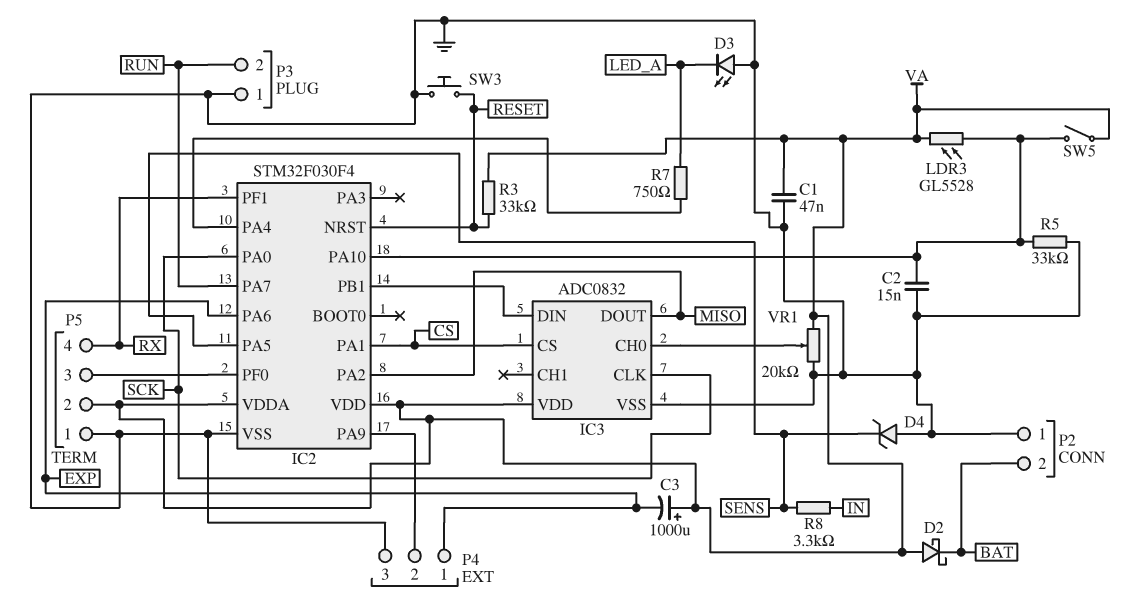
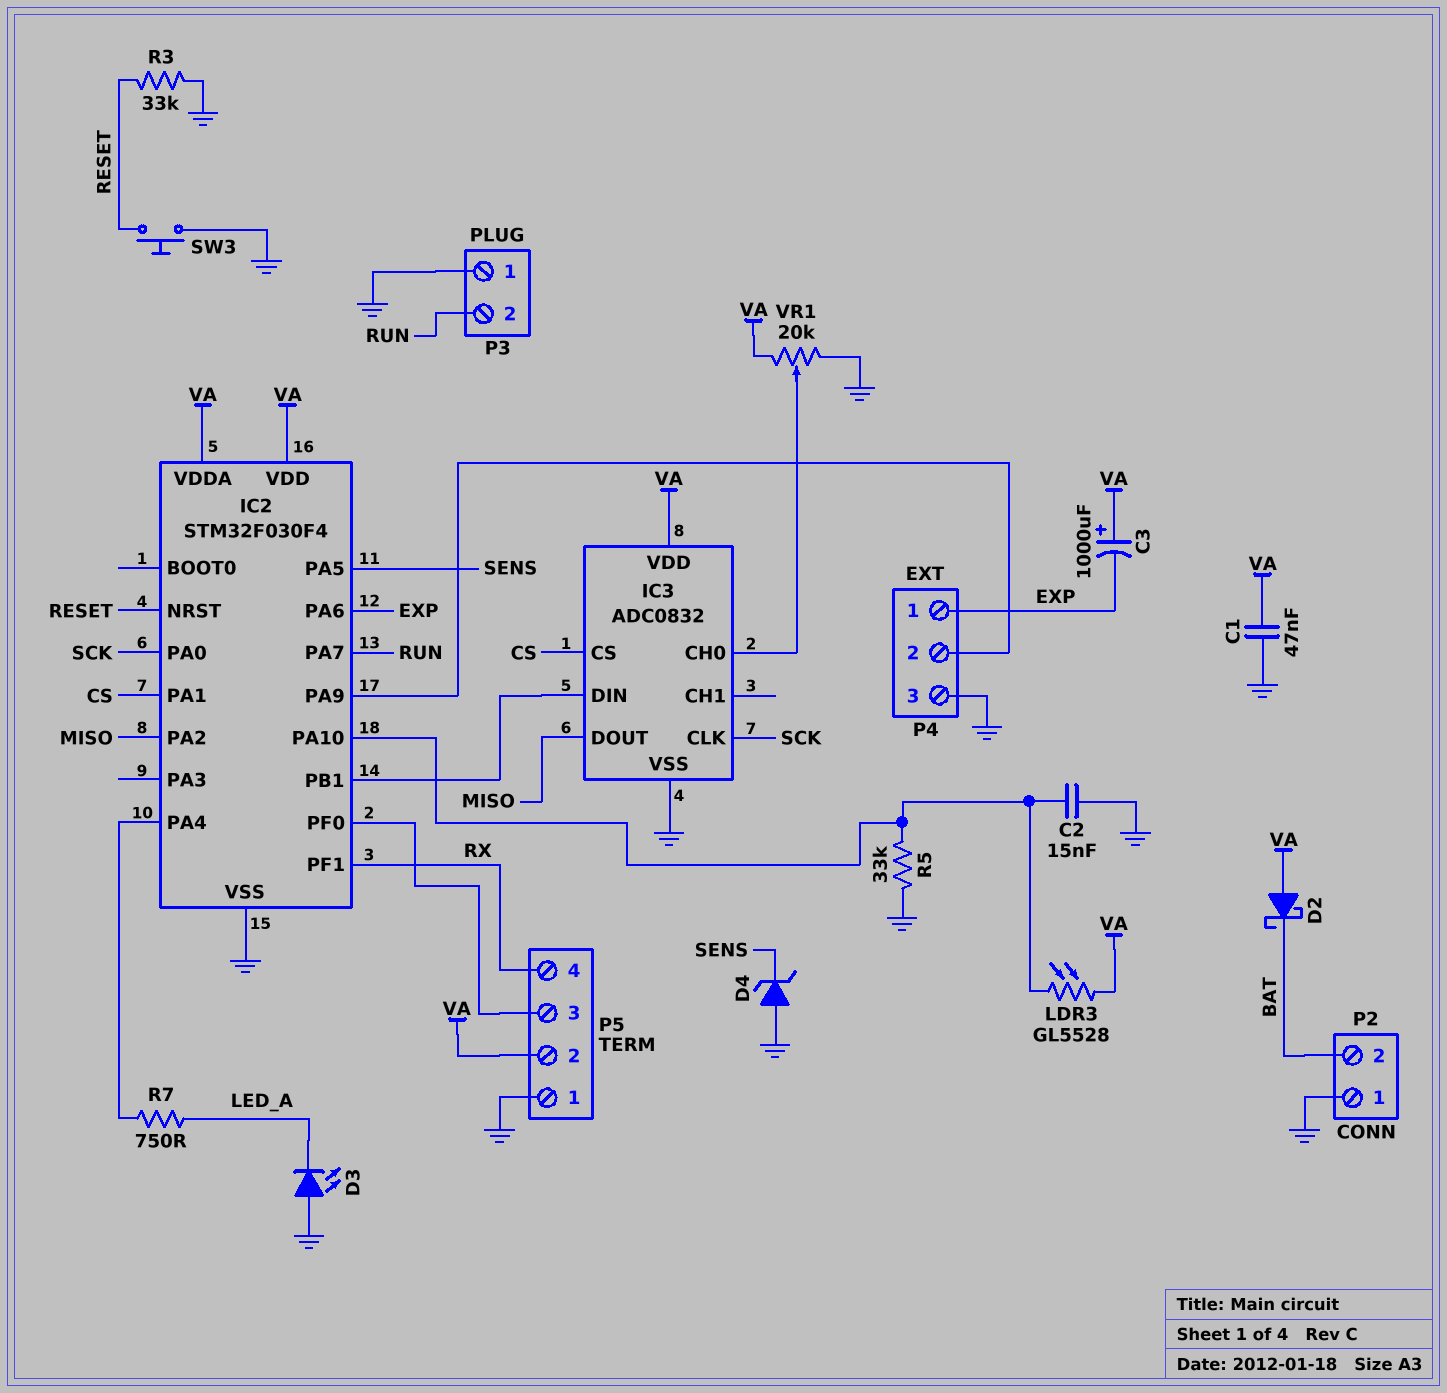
R3: 33k (RESET, VA) -> 33k (GND, RESET)
R8: 3.3k (IN, SENS) -> none
SW5: switch (IC2/PA10, VA) -> none

